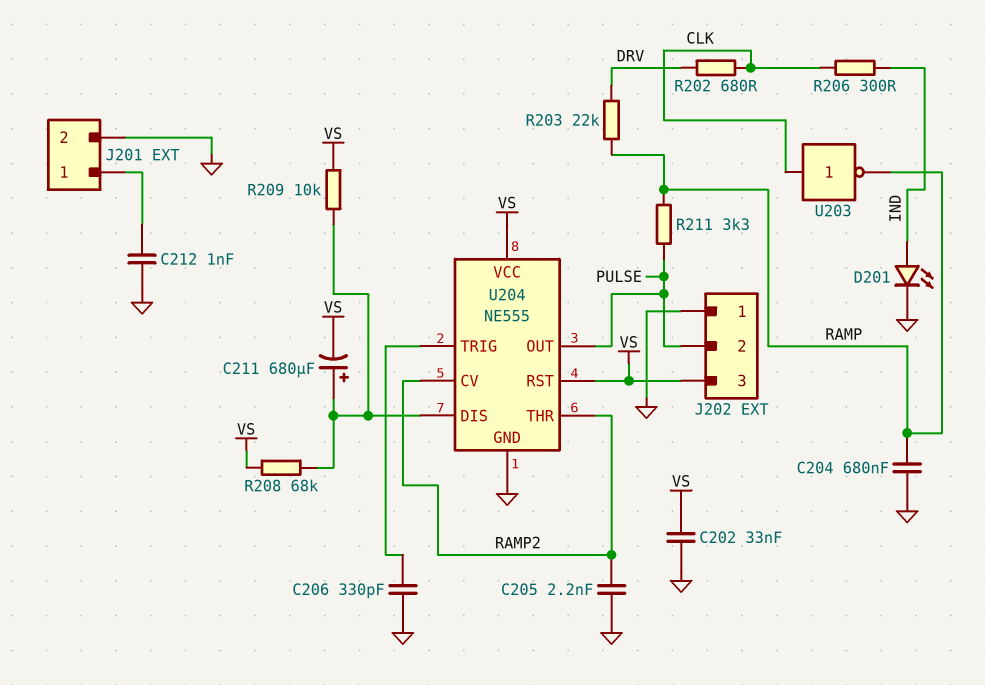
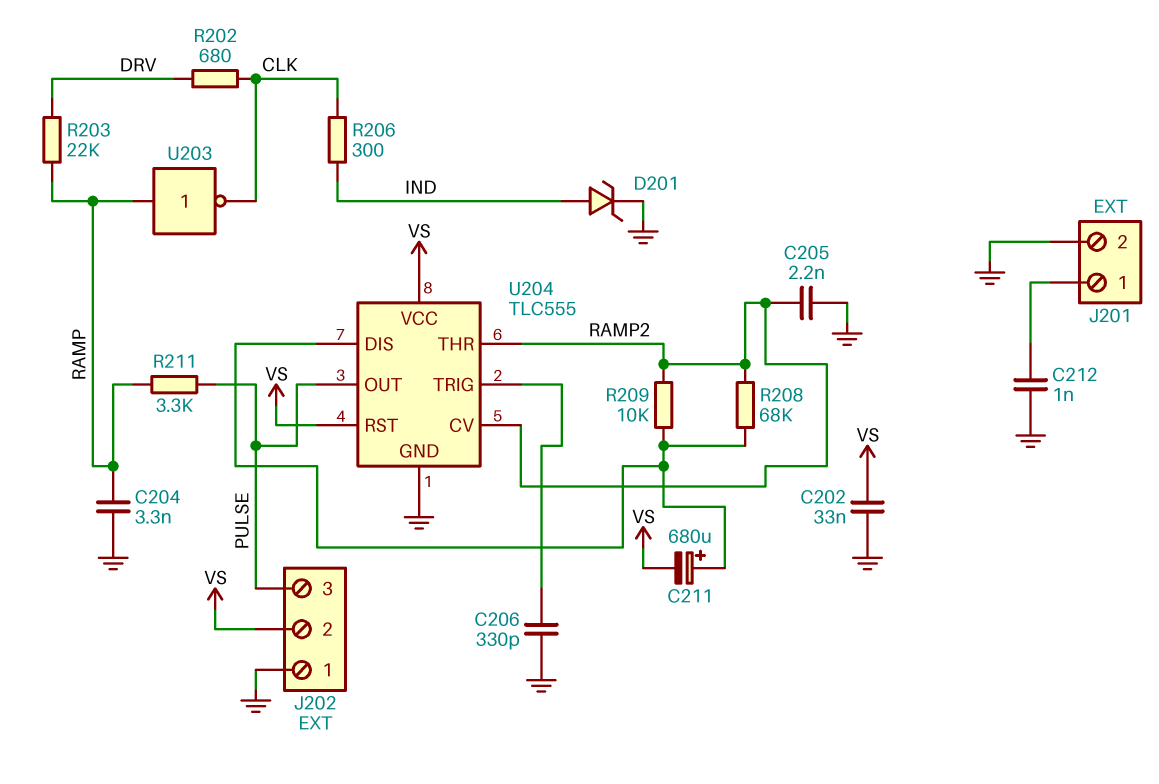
C204: 680nF (GND, RAMP) -> 3.3nF (GND, RAMP)
D201: LED (A IND, K GND) -> zener (A IND, K GND)
J202 pin 2: PULSE -> VS
J202 pin 3: VS -> PULSE
R208: 68k (U204/DIS, VS) -> 68k (RAMP2, U204/DIS)
R209: 10k (U204/DIS, VS) -> 10k (RAMP2, U204/DIS)
U203: NOT (in CLK, out RAMP) -> NOT (in RAMP, out CLK)
U204: NE555 -> TLC555

